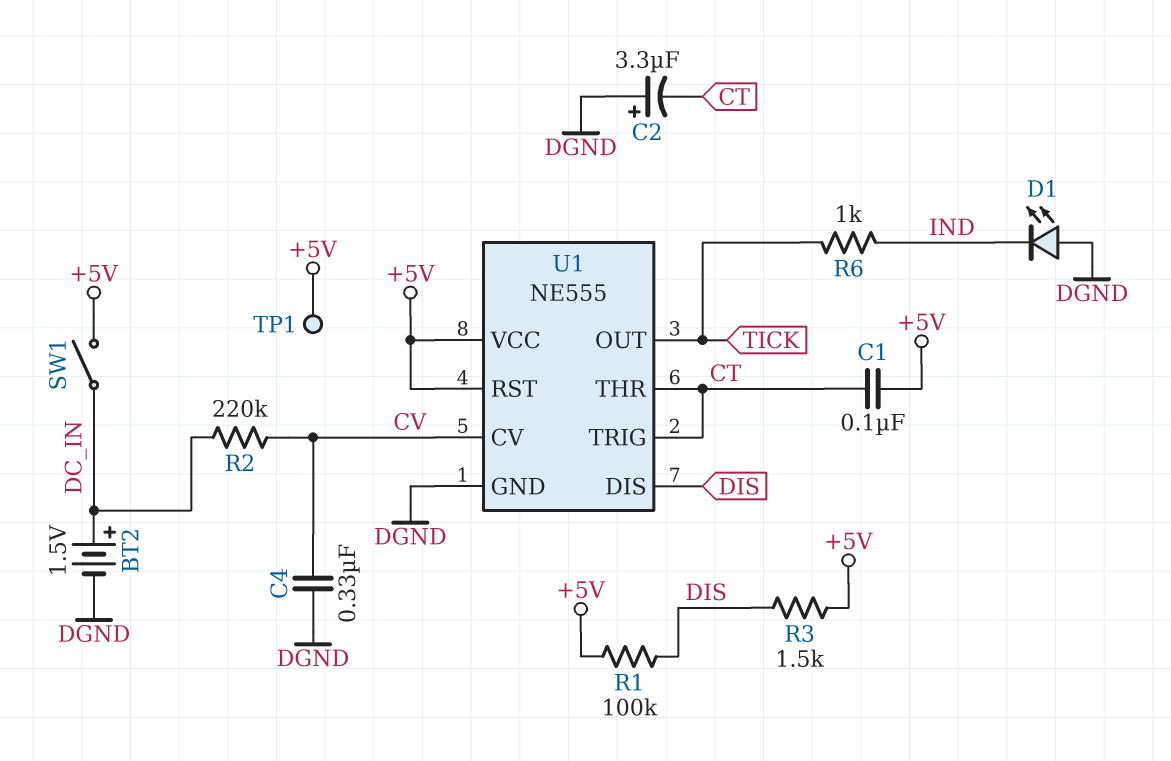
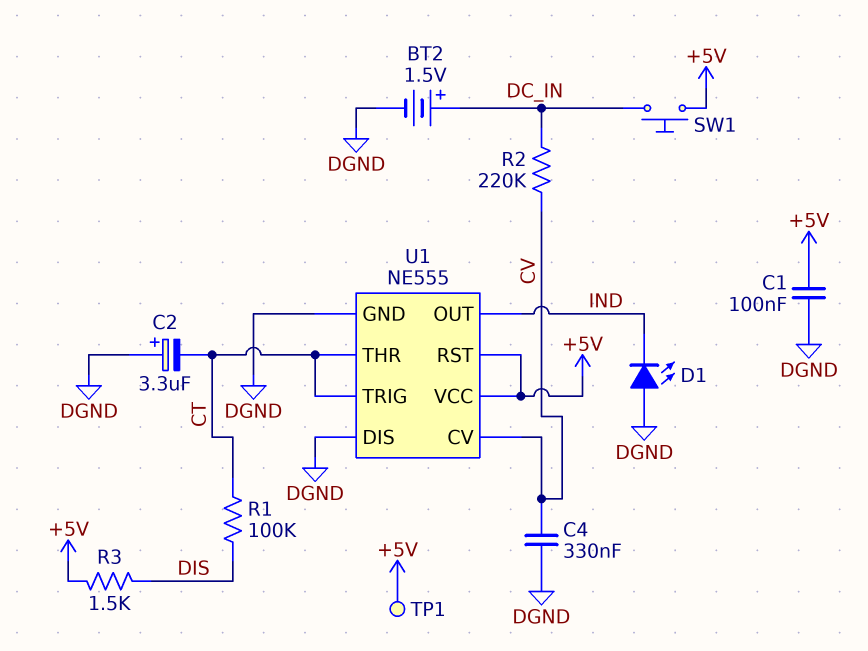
C1: 100nF (+5V, CT) -> 100nF (+5V, DGND)
R1: 100k (+5V, DIS) -> 100k (CT, DIS)
R6: 1k (IND, TICK) -> none
SW1: switch (+5V, DC_IN) -> button (+5V, DC_IN)
U1 pin DIS: DIS -> DGND
U1 pin OUT: TICK -> IND

